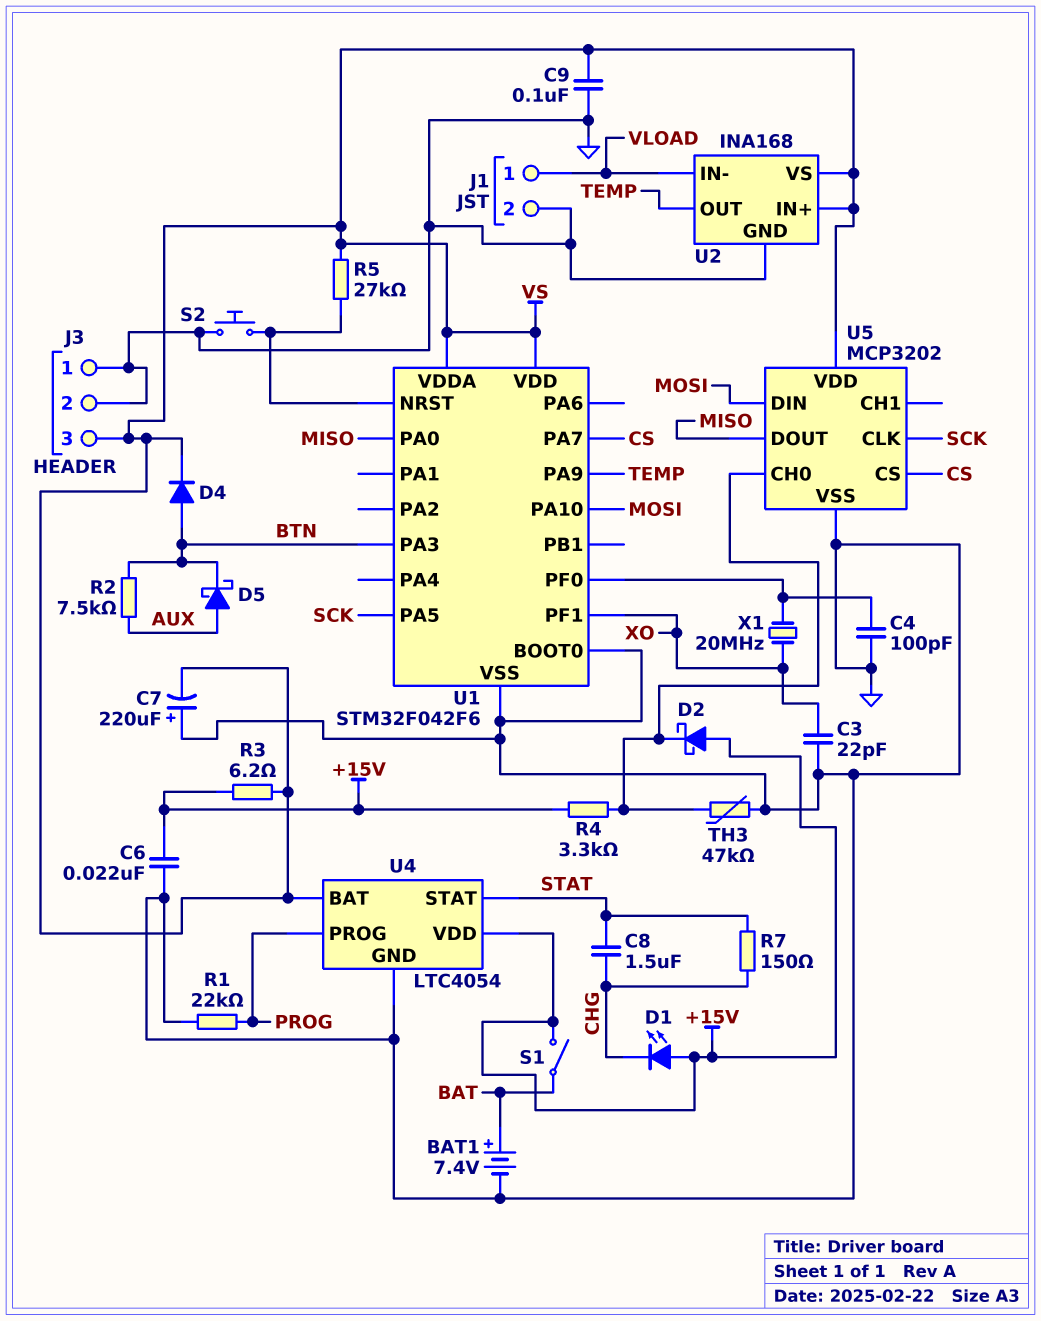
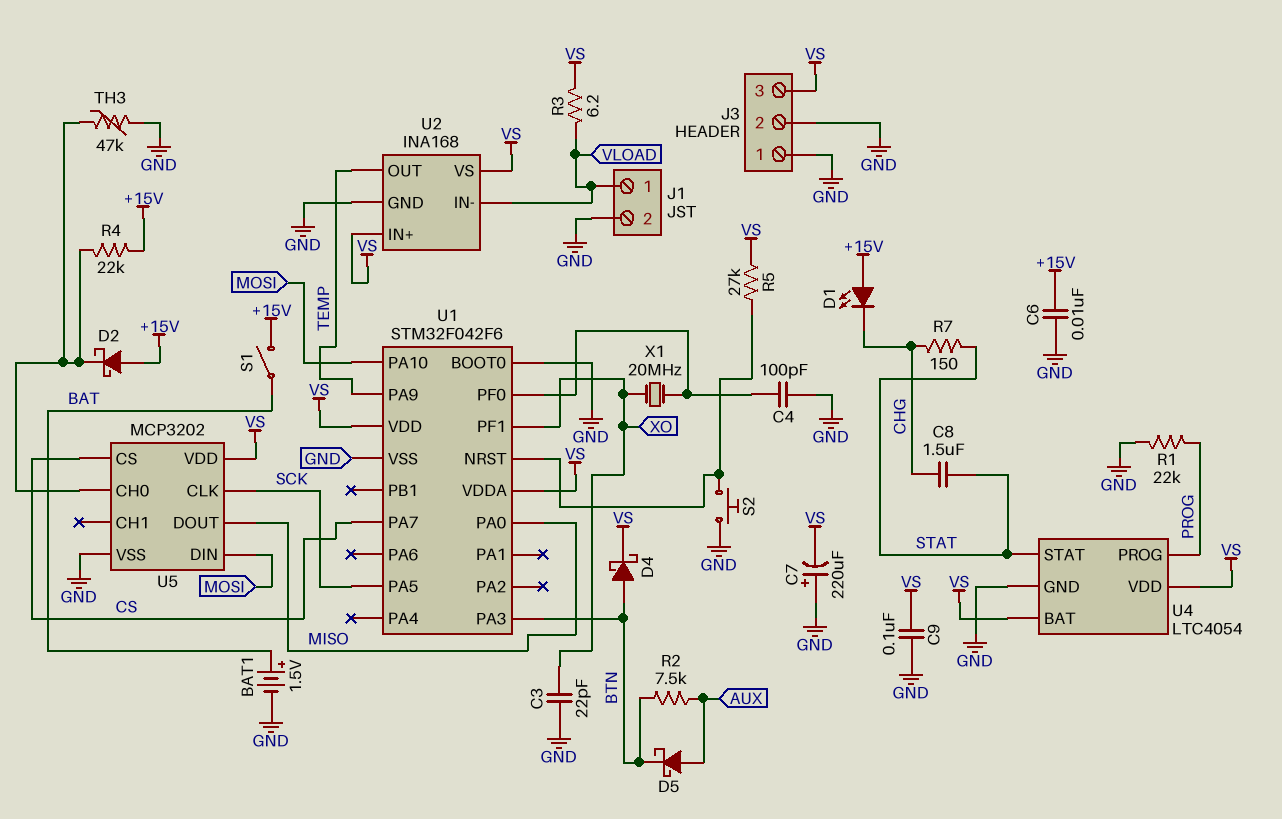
BAT1: 7.4V (plus BAT, minus GND) -> 1.5V (plus BAT, minus GND)
C6: 22nF (+15V, GND) -> 10nF (+15V, GND)
D4: diode (A BTN, K VS) -> schottky (A BTN, K VS)
R3: 6.2 (+15V, VS) -> 6.2 (VLOAD, VS)
R4: 3.3k (+15V, U5/CH0) -> 22k (+15V, U5/CH0)
U4 pin VDD: +15V -> VS

